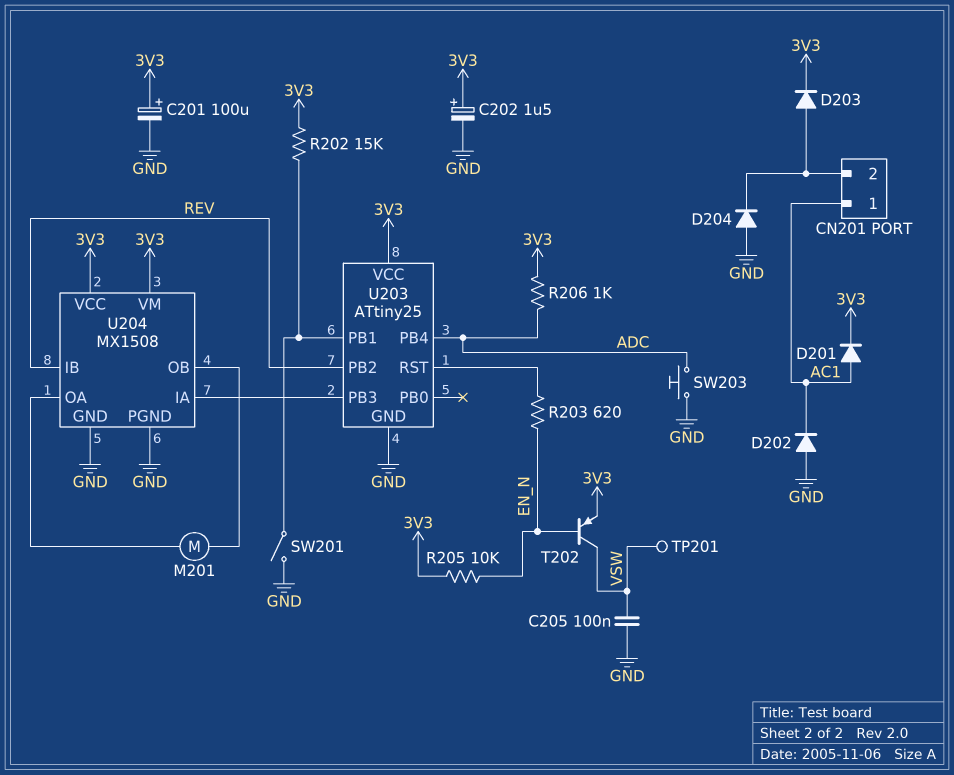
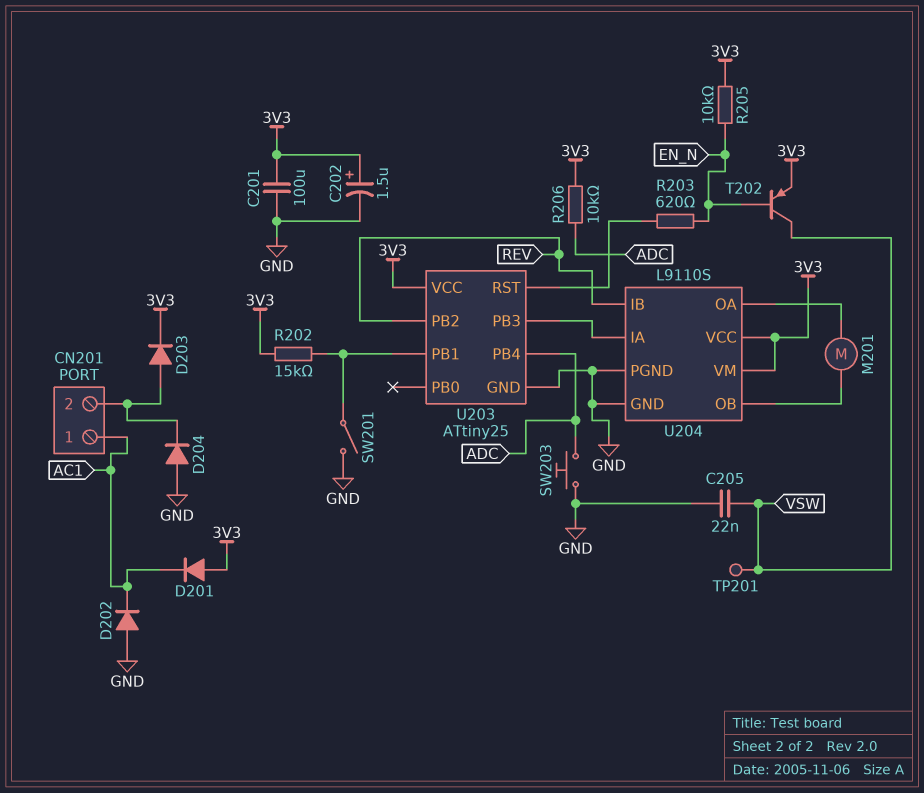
C201: 100uF (plus 3V3, minus GND) -> 100uF (3V3, GND)
C205: 100nF (GND, VSW) -> 22nF (GND, VSW)
D201: diode (A AC1, K 3V3) -> diode (A 3V3, K AC1)
R206: 1k (3V3, ADC) -> 10k (3V3, ADC)
U204: MX1508 -> L9110S

